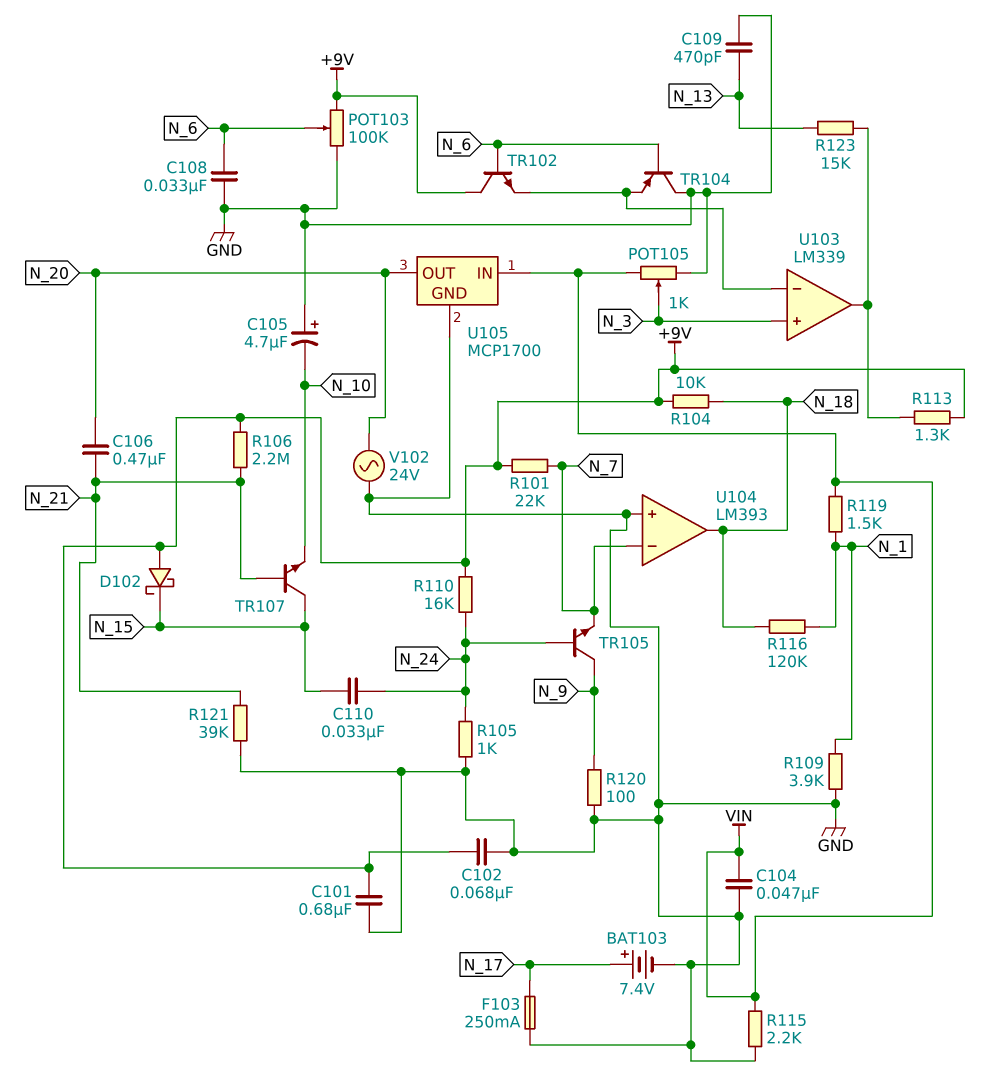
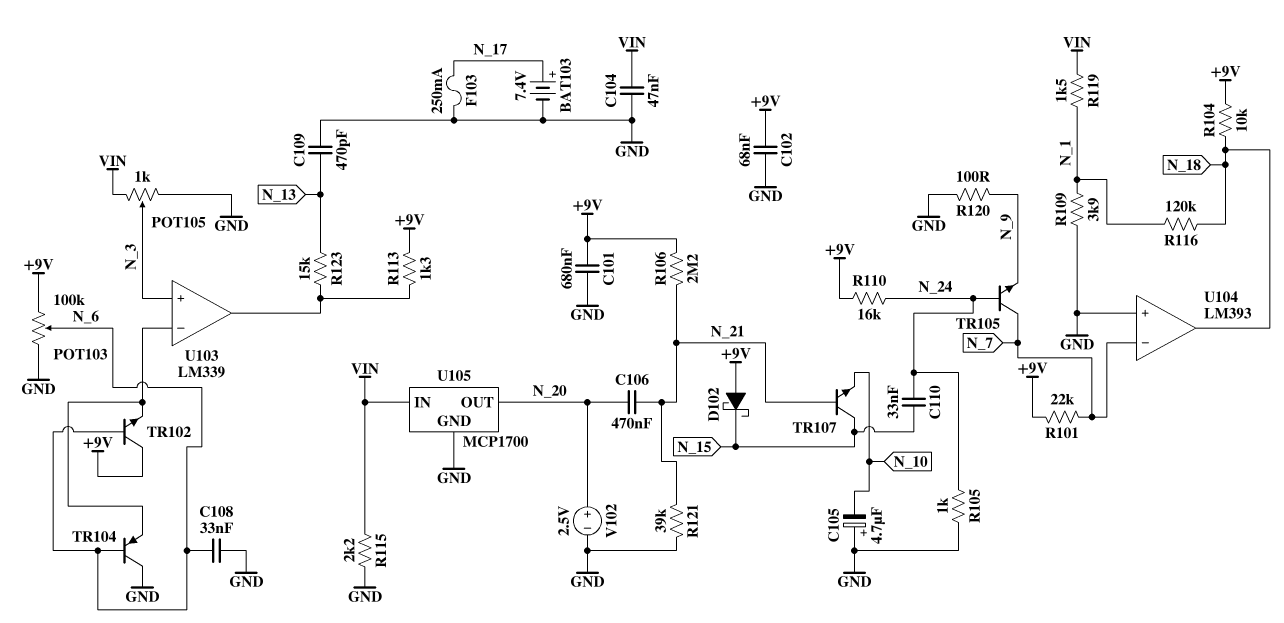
TR105: NPN (B N_24, C N_9, E N_7) -> NPN (B N_24, C N_7, E N_9)
V102: AC 24V (GND, N_20) -> 2.5V (plus N_20, minus GND)

